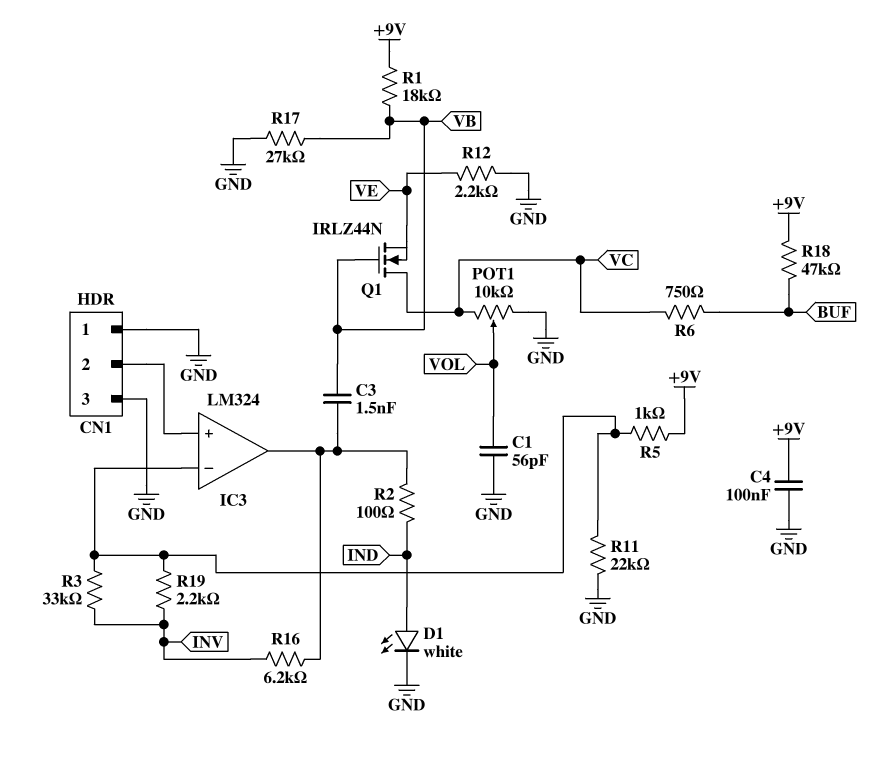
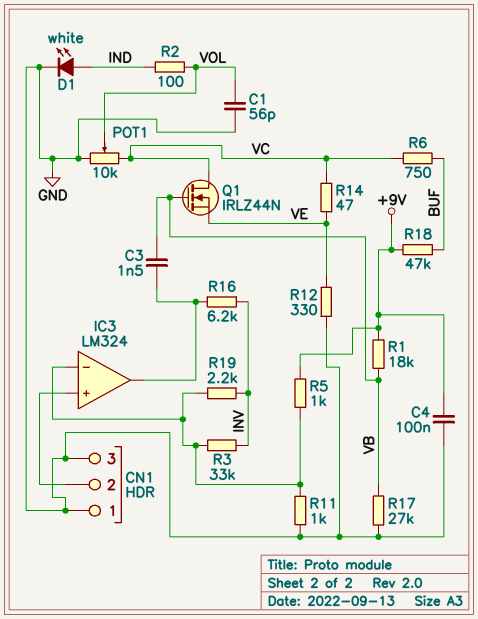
R2: 100 (IC3/out, IND) -> 100 (IND, VOL)
R11: 22k (GND, IC3/in-) -> 1k (GND, IC3/in-)
R12: 2.2k (GND, VE) -> 330 (GND, VE)
R14: none -> 47 (VC, VE)

